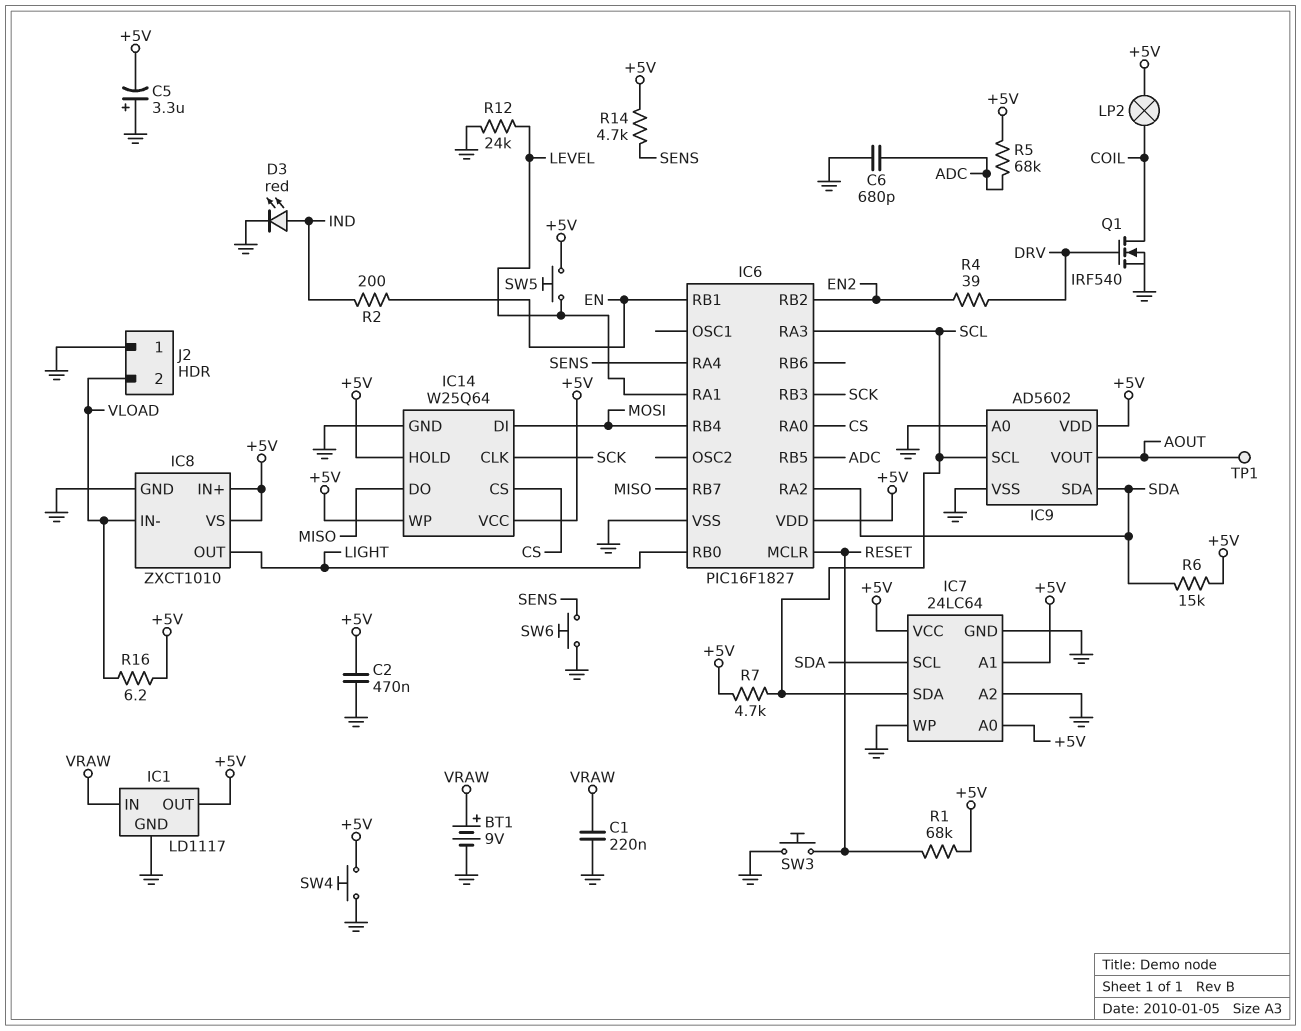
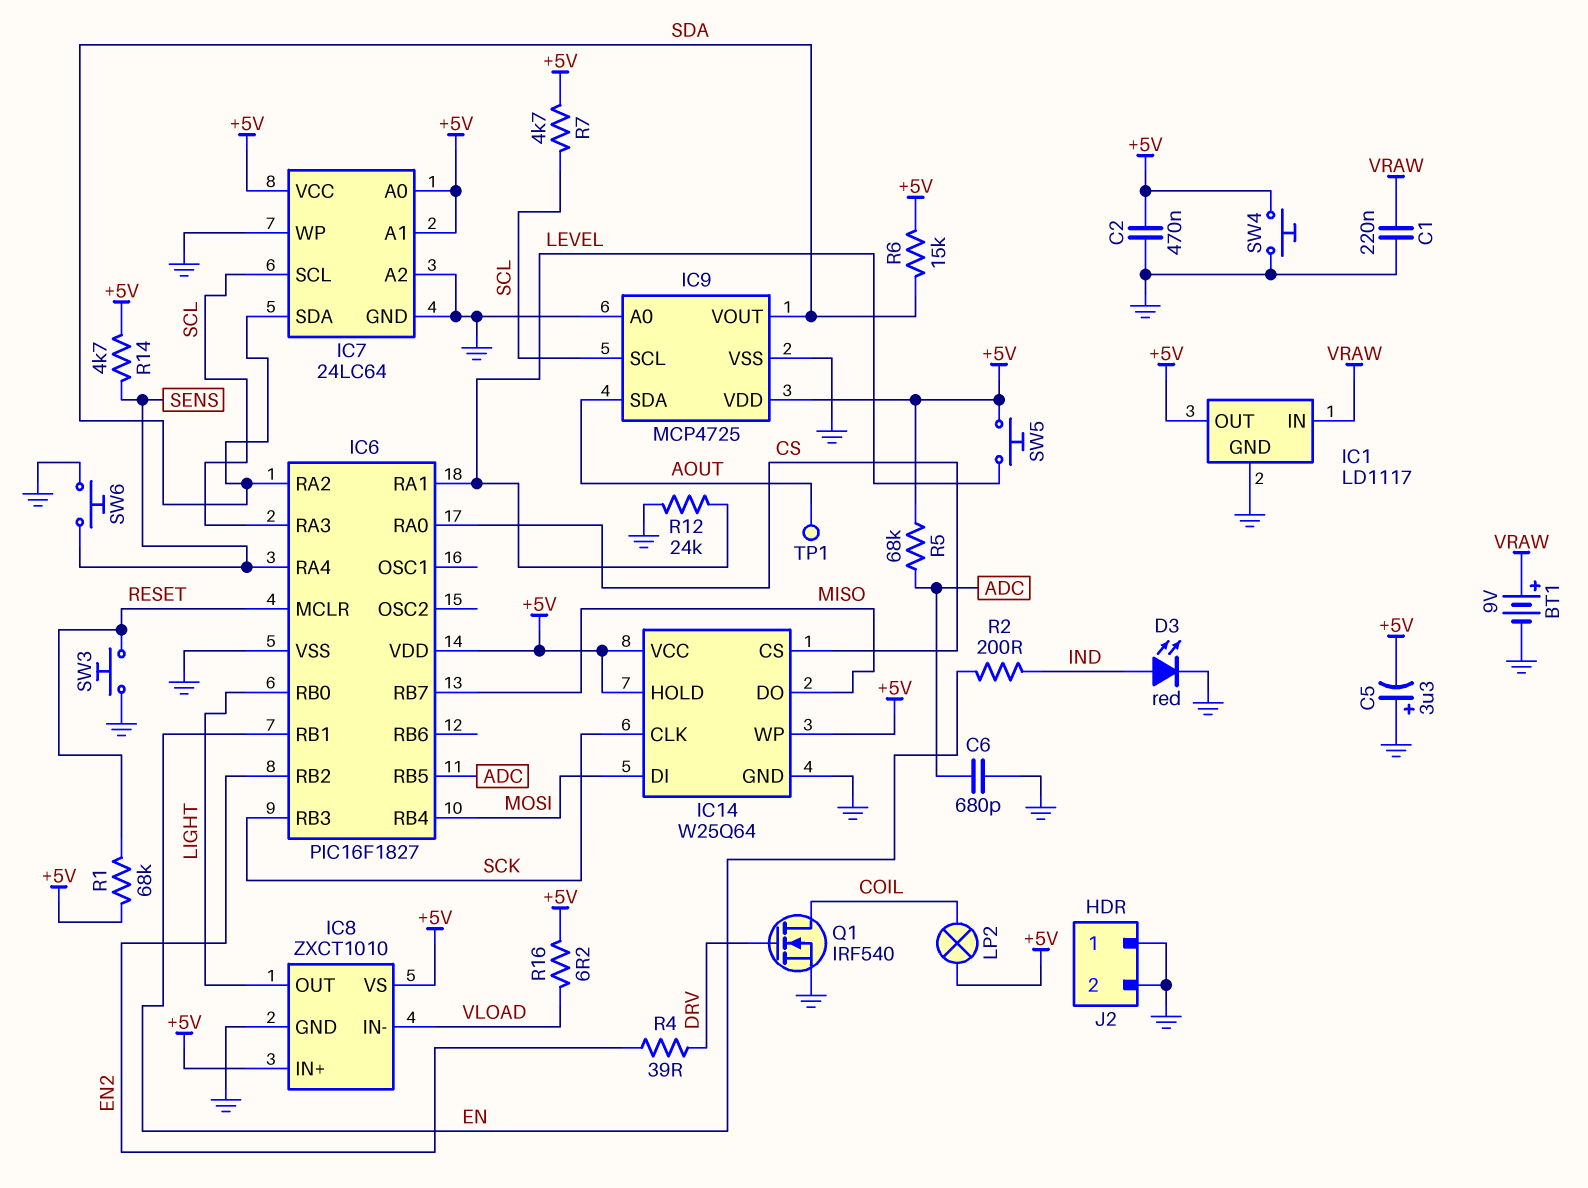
IC7 pin SCL: SDA -> SCL
IC7 pin SDA: SCL -> SDA
IC9: AD5602 -> MCP4725
IC9 pin SDA: SDA -> AOUT
IC9 pin VOUT: AOUT -> SDA
J2 pin 2: VLOAD -> GND

